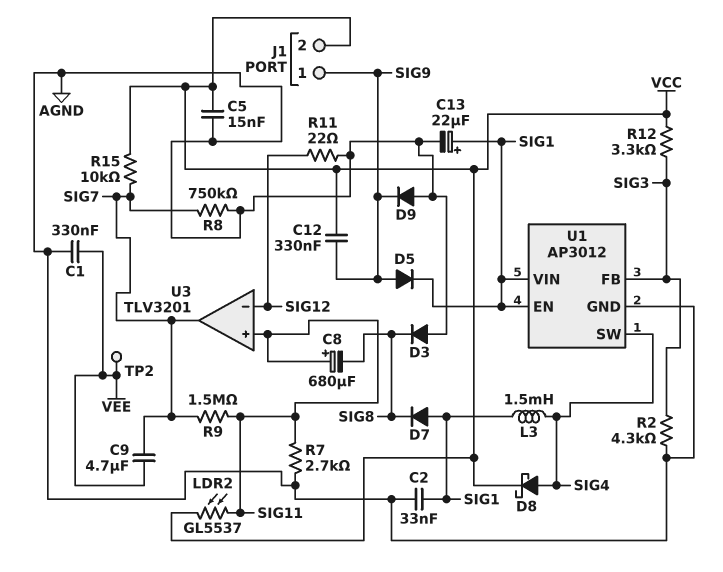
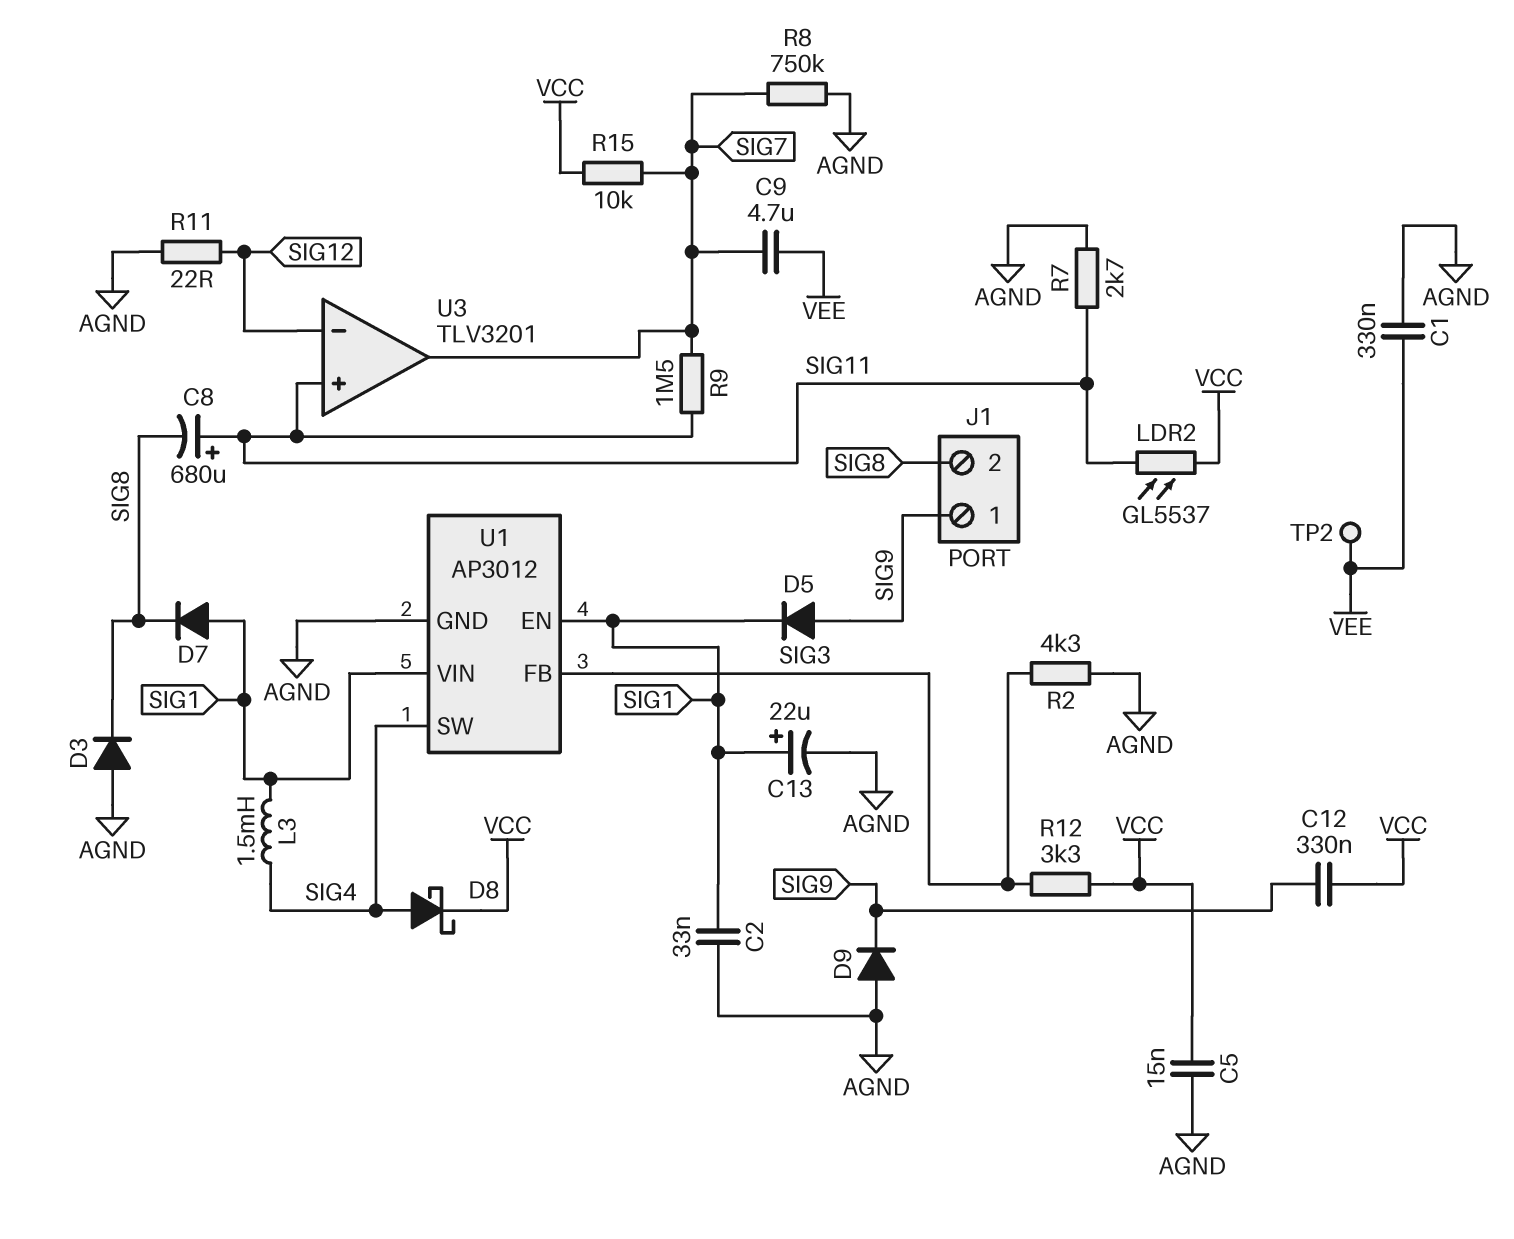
J1 pin 2: VCC -> SIG8

